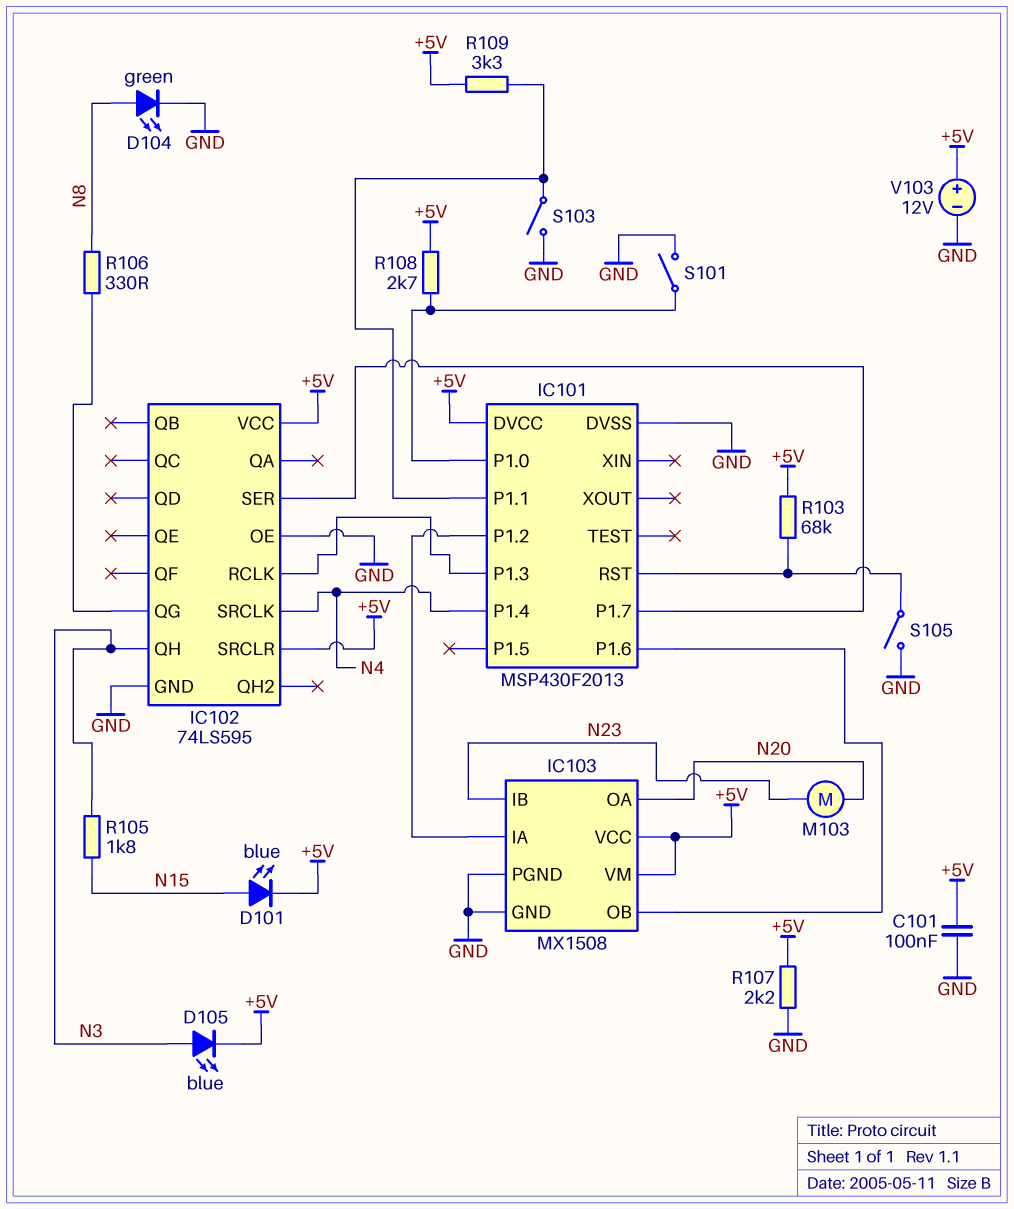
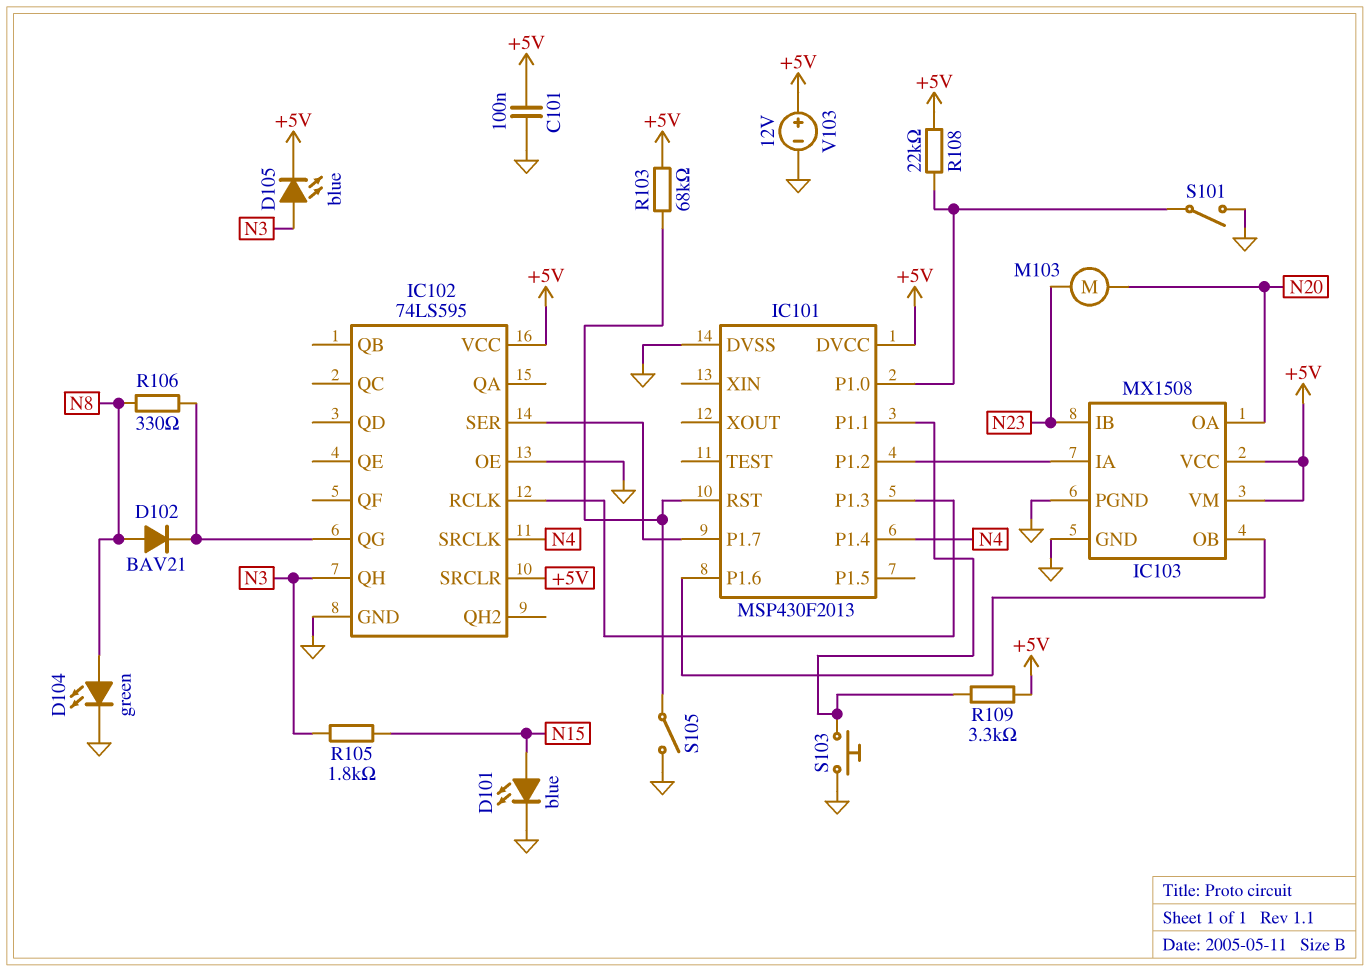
D101: LED blue (A N15, K +5V) -> LED blue (A N15, K GND)
D102: none -> diode BAV21 (A N8, K IC102/QG)
R107: 2.2k (+5V, GND) -> none
R108: 2.7k (+5V, IC101/P1.0) -> 22k (+5V, IC101/P1.0)
S103: switch (GND, IC101/P1.1) -> button (GND, IC101/P1.1)

